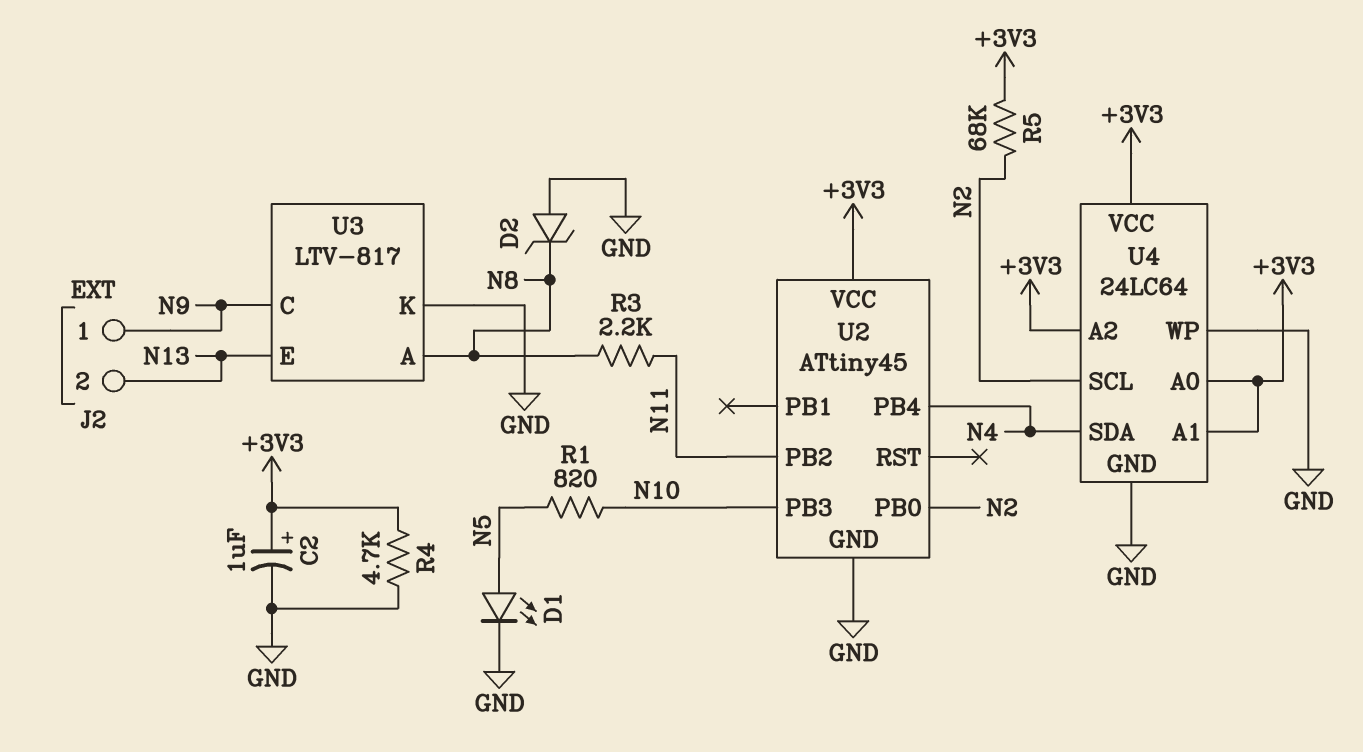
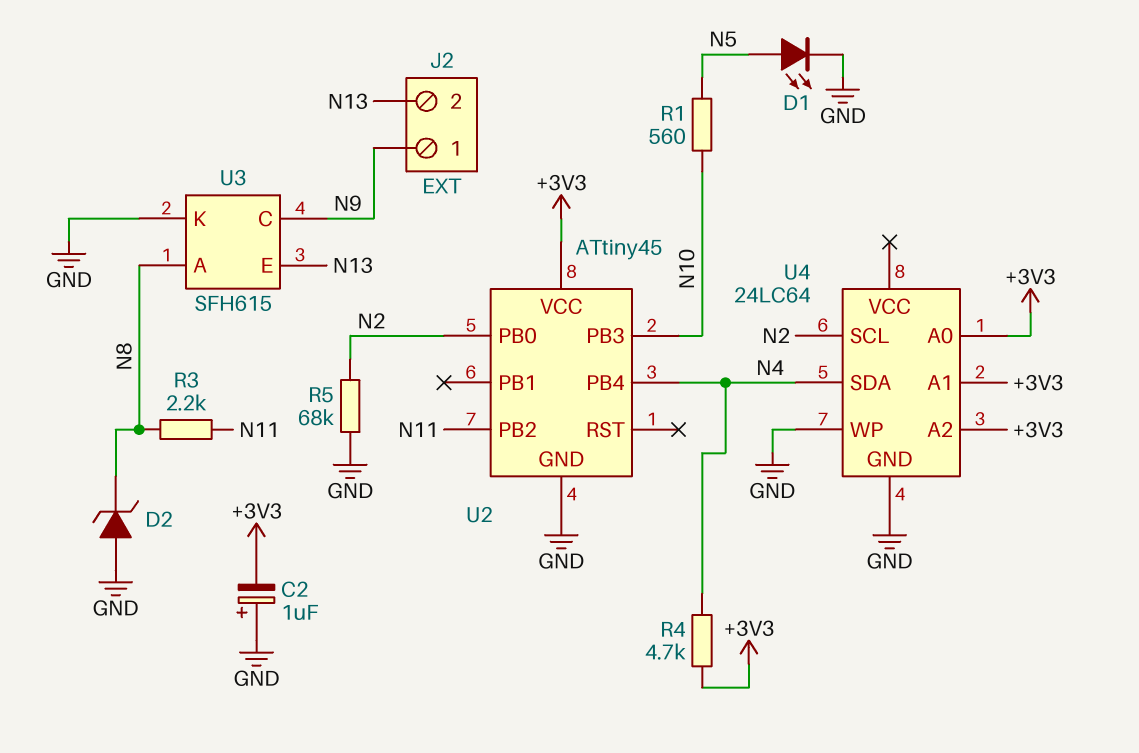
C2: 1uF (plus +3V3, minus GND) -> 1uF (plus GND, minus +3V3)
R1: 820 (N5, N10) -> 560 (N5, N10)
R4: 4.7k (+3V3, GND) -> 4.7k (+3V3, N4)
R5: 68k (+3V3, N2) -> 68k (GND, N2)
U3: LTV-817 -> SFH615
U4 pin VCC: +3V3 -> none

